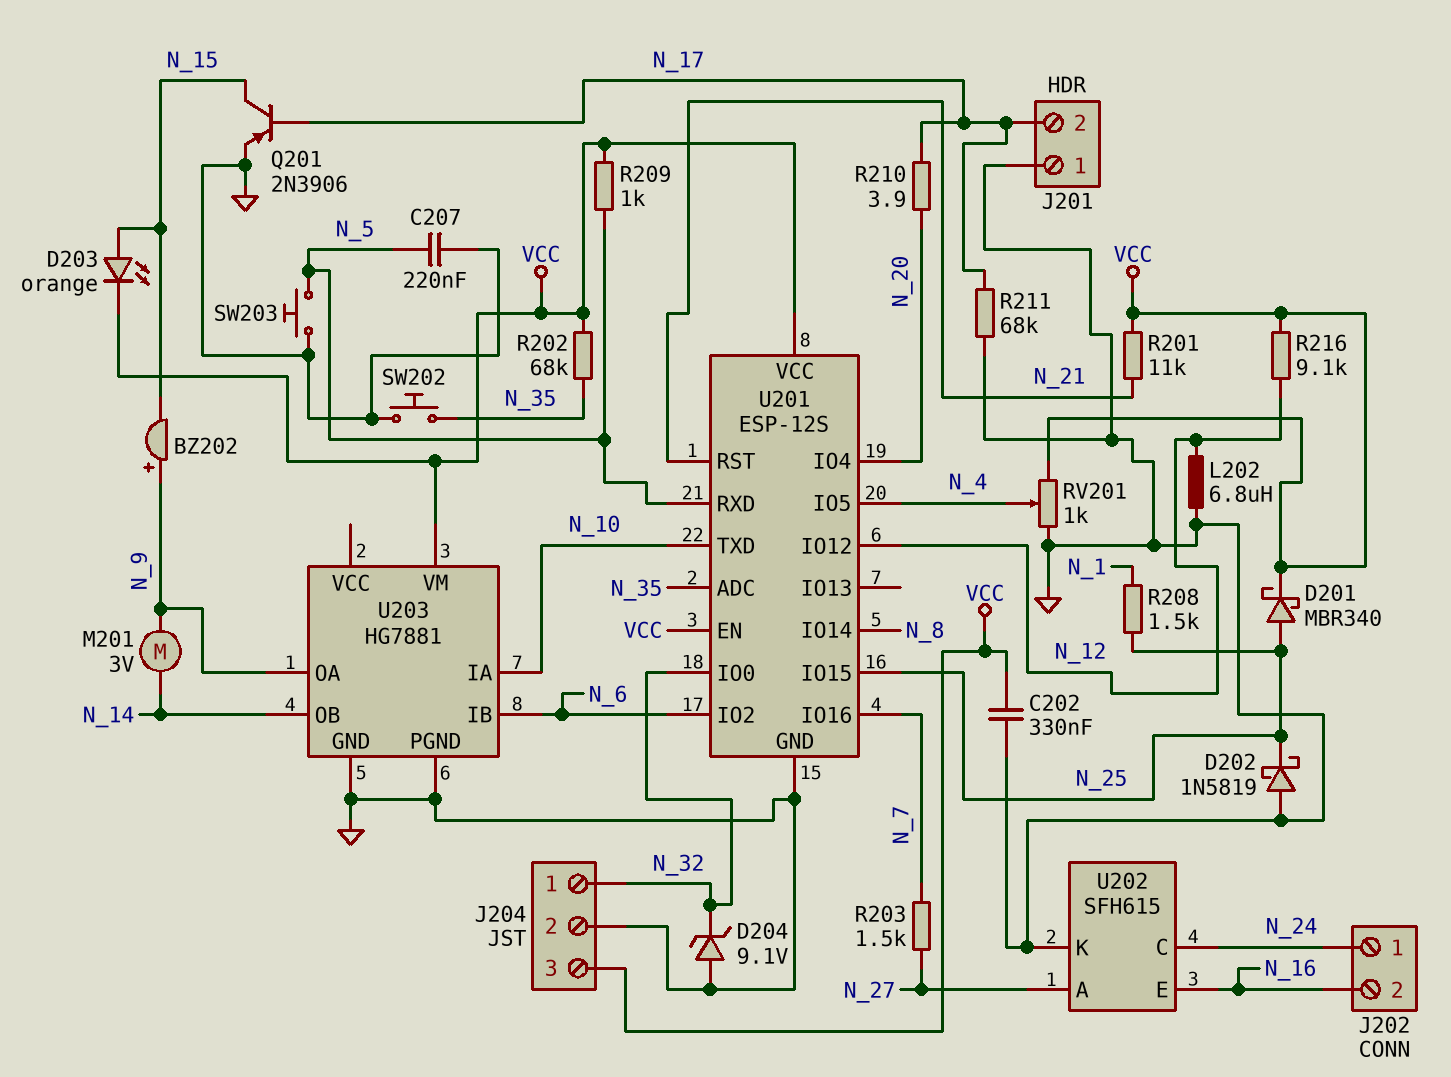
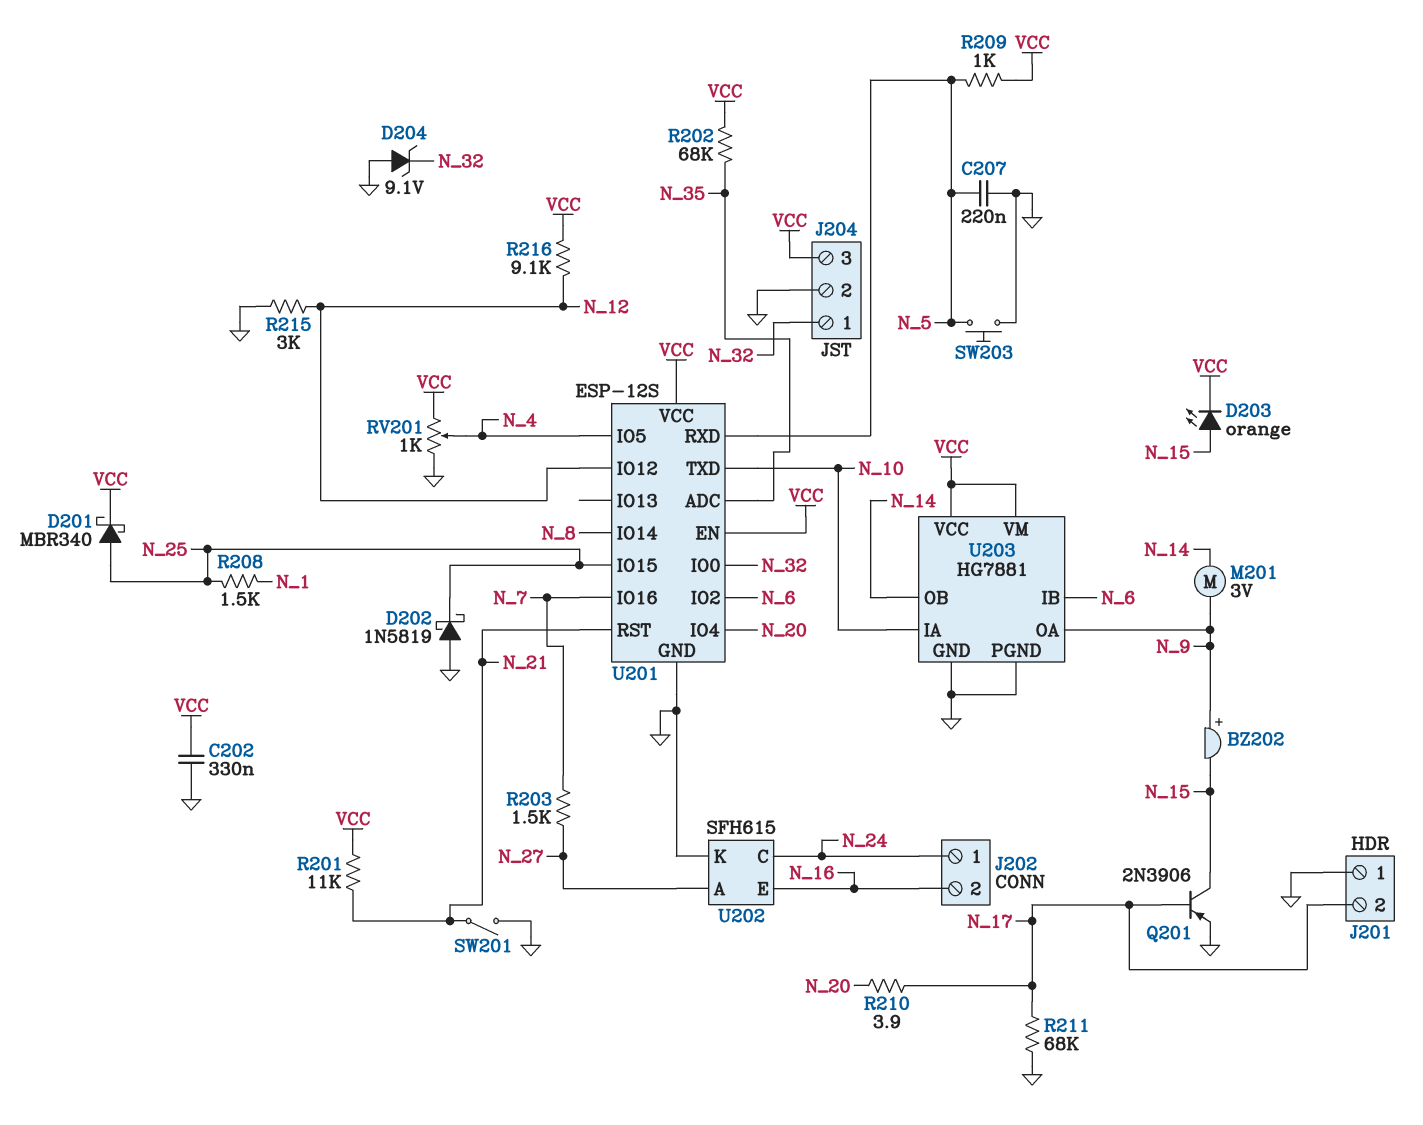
L202: 6.8uH (GND, N_12) -> none
R215: none -> 3k (GND, N_12)
SW201: none -> switch (GND, N_21)
SW202: button (GND, N_35) -> none
U203 pin VCC: none -> VCC

